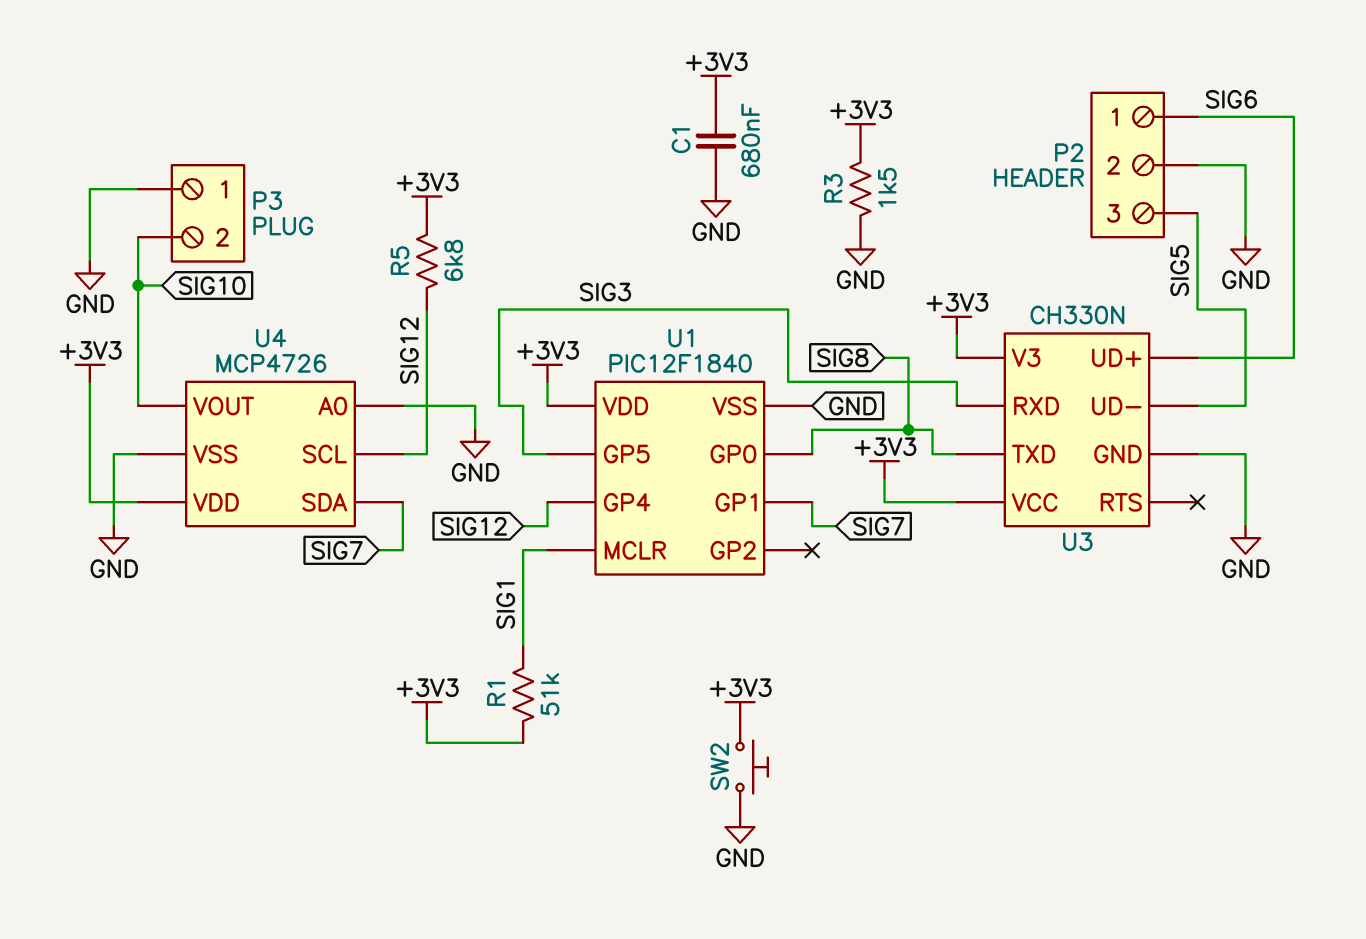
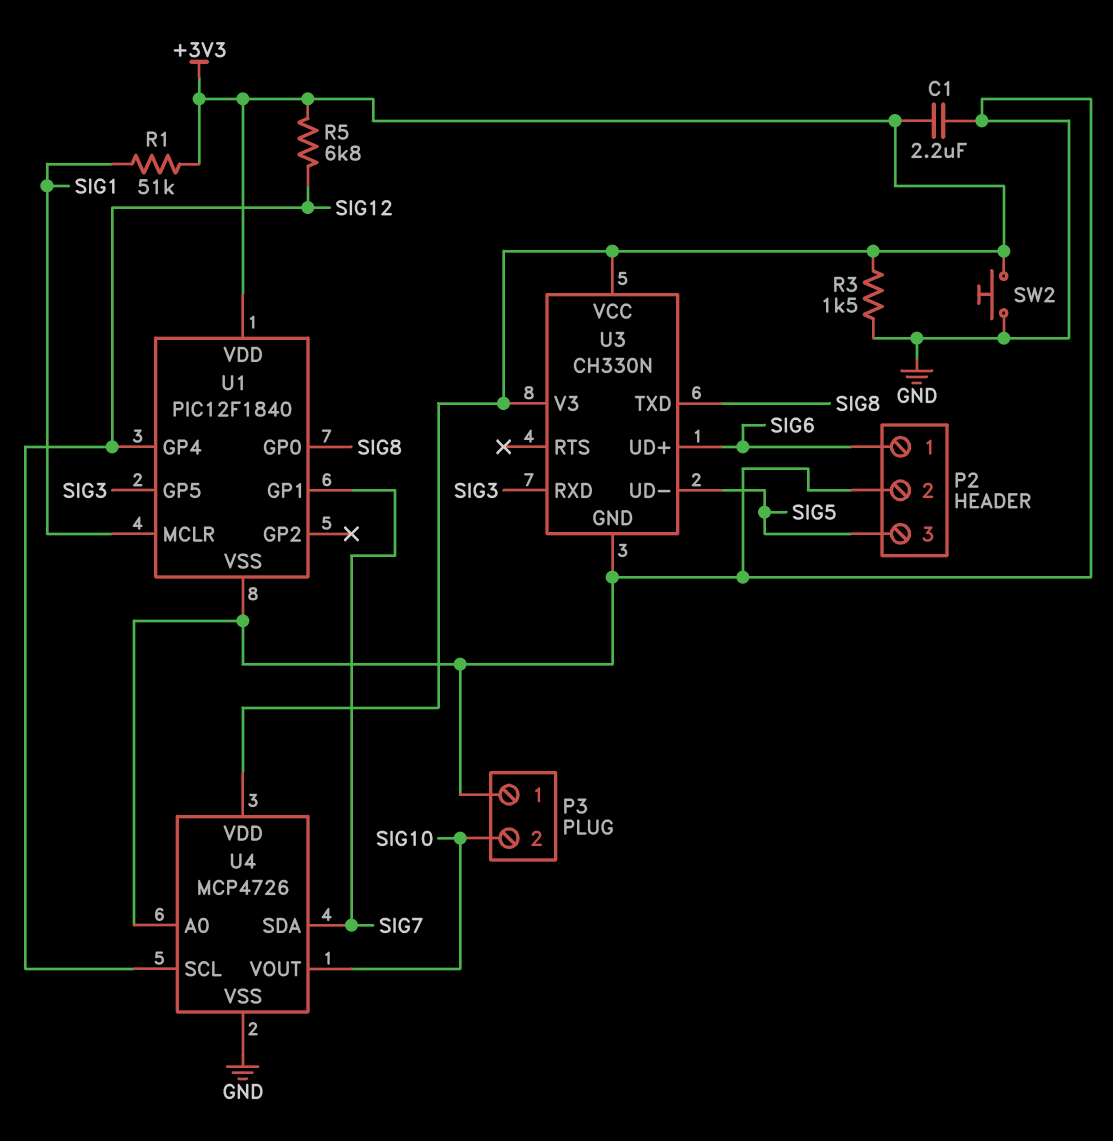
C1: 680nF (+3V3, GND) -> 2.2uF (+3V3, GND)

